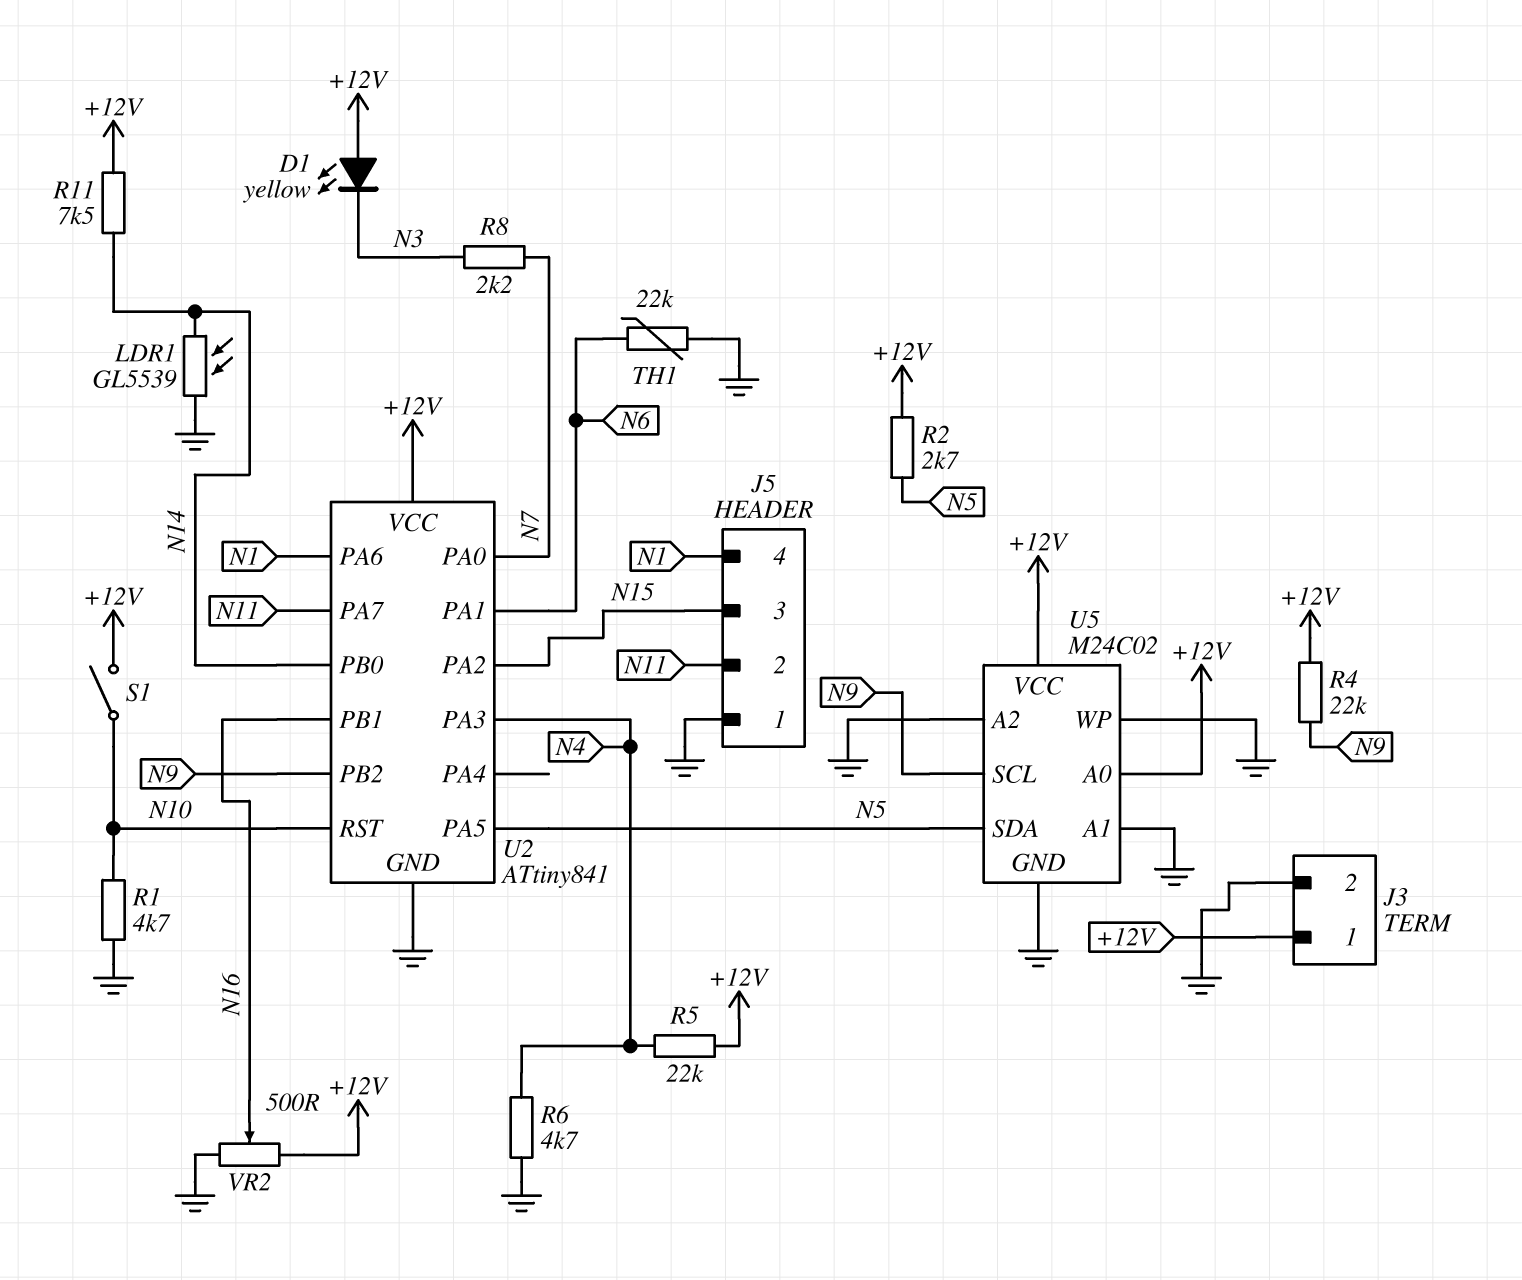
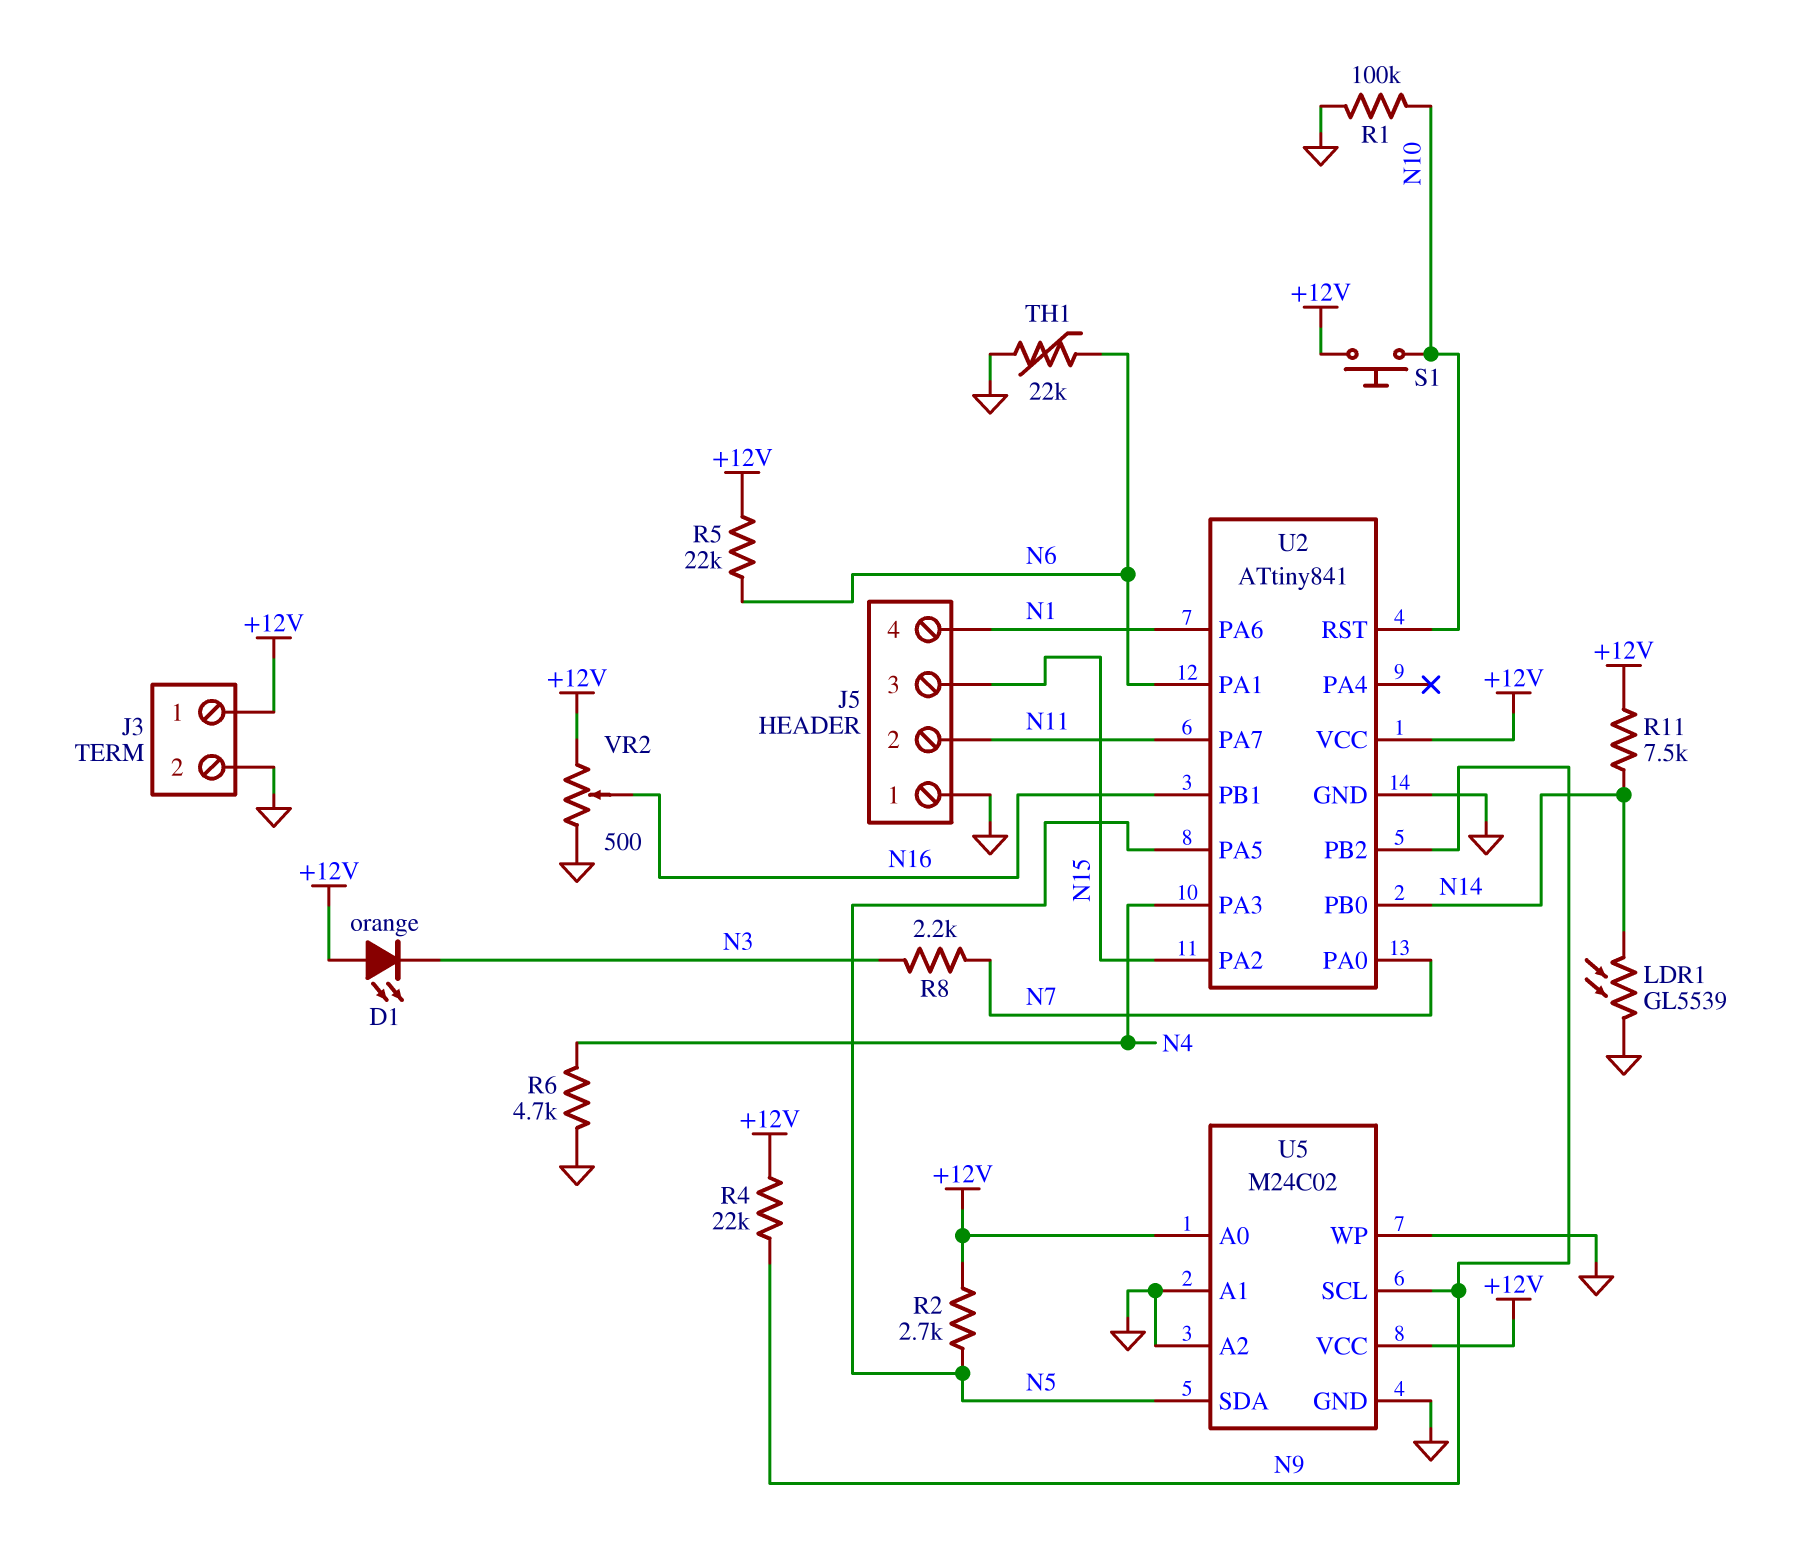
D1: LED yellow (A +12V, K N3) -> LED orange (A +12V, K N3)
R1: 4.7k (GND, N10) -> 100k (GND, N10)
R5: 22k (+12V, N4) -> 22k (+12V, N6)
S1: switch (+12V, N10) -> button (+12V, N10)

